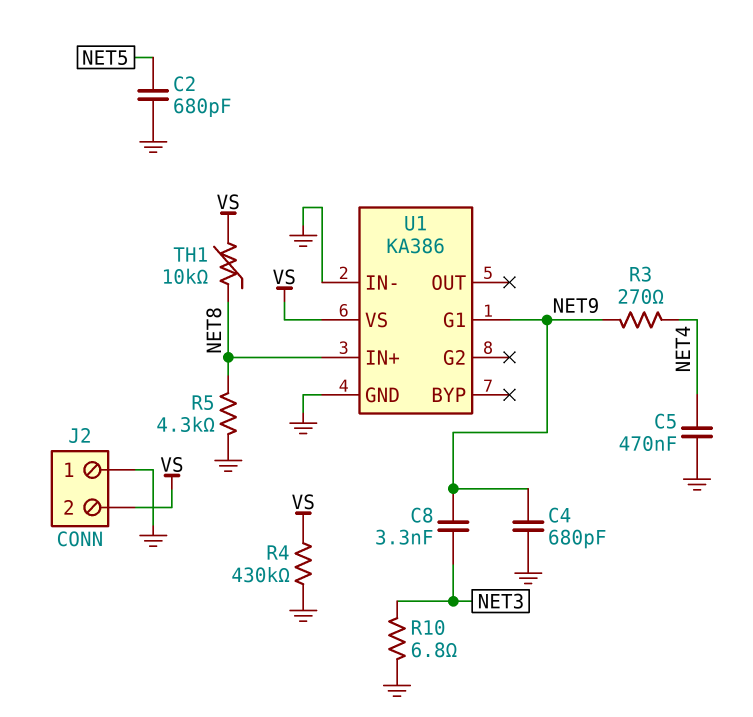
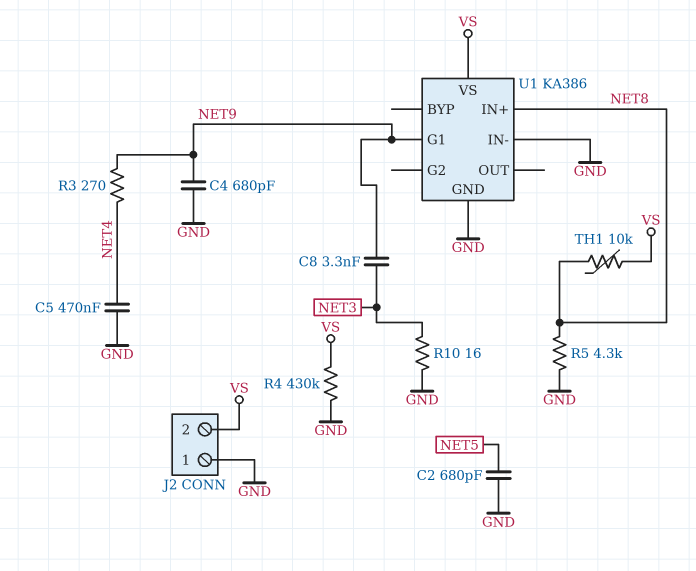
R10: 6.8 (GND, NET3) -> 16 (GND, NET3)

